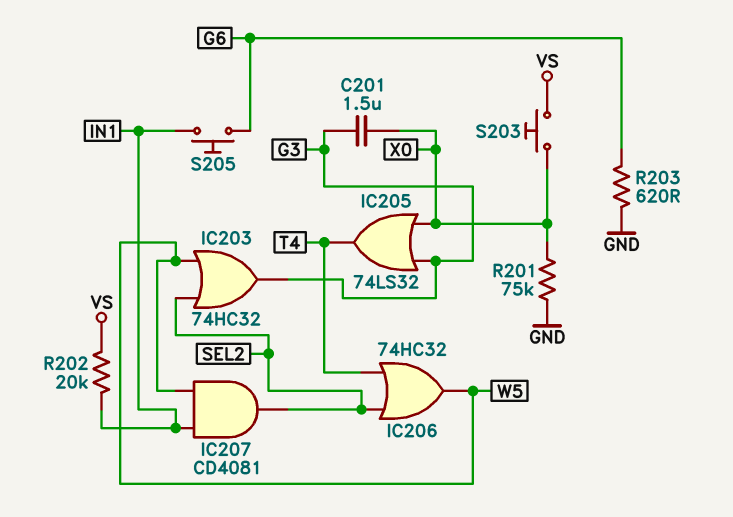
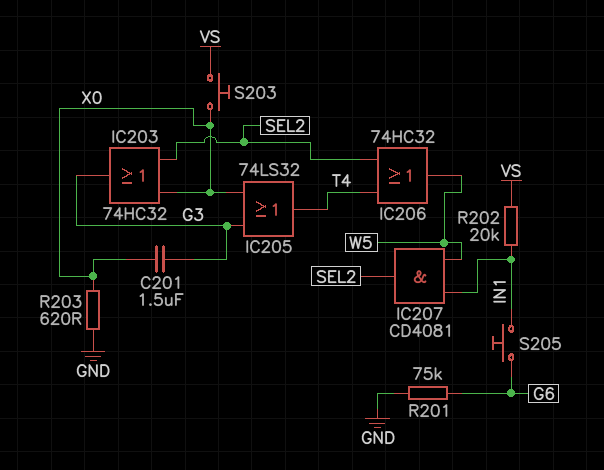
IC203: OR 74HC32 (in SEL2, in W5, out G3) -> OR 74HC32 (in SEL2, in X0, out G3)
R201: 75k (GND, X0) -> 75k (G6, GND)
R203: 620 (G6, GND) -> 620 (GND, X0)

